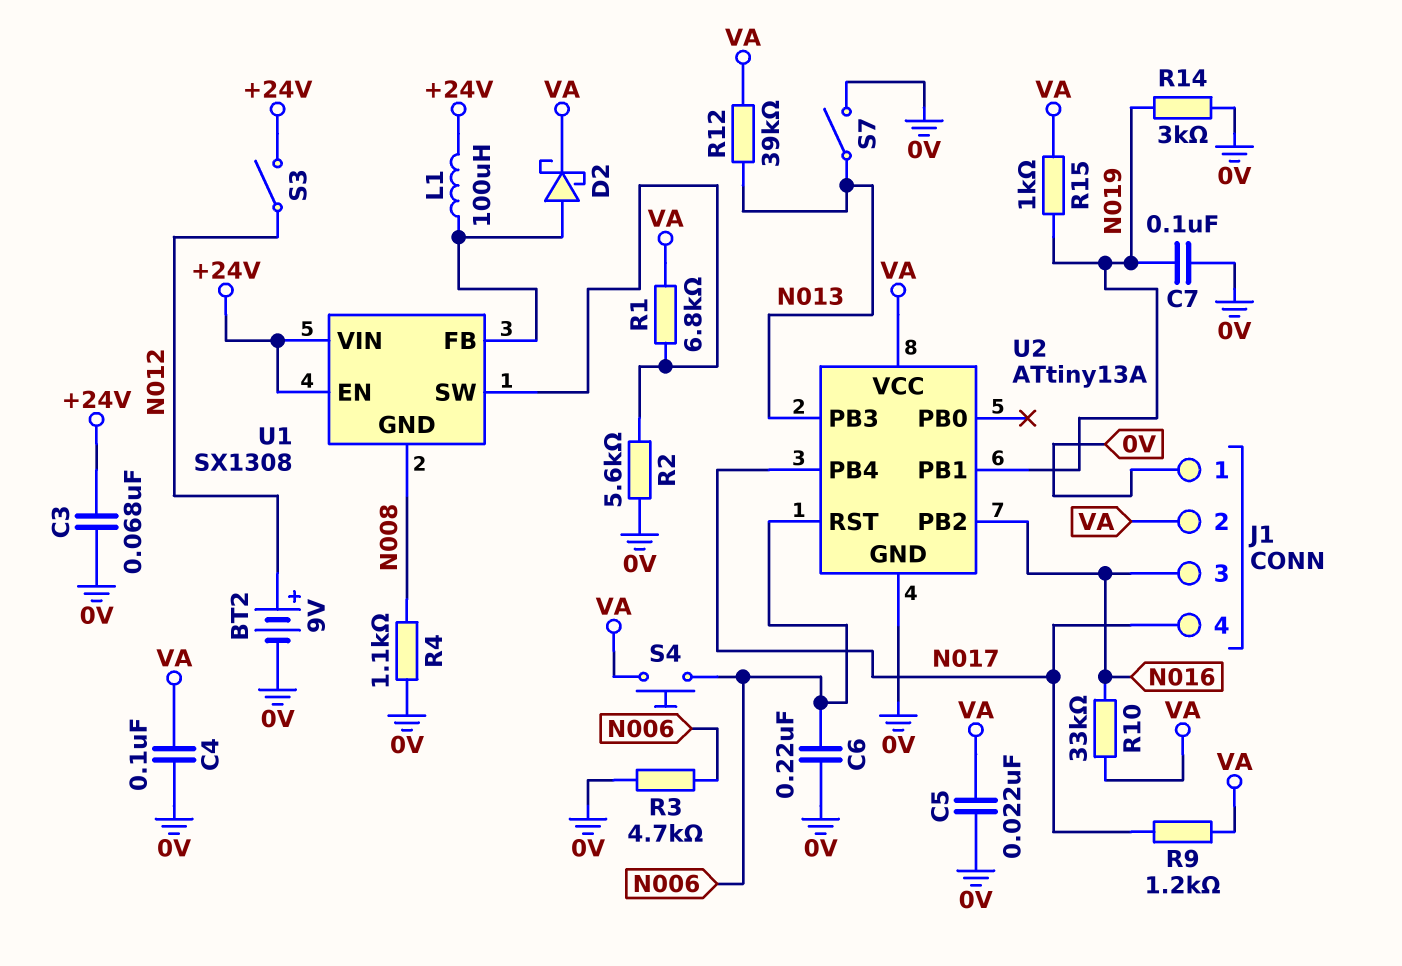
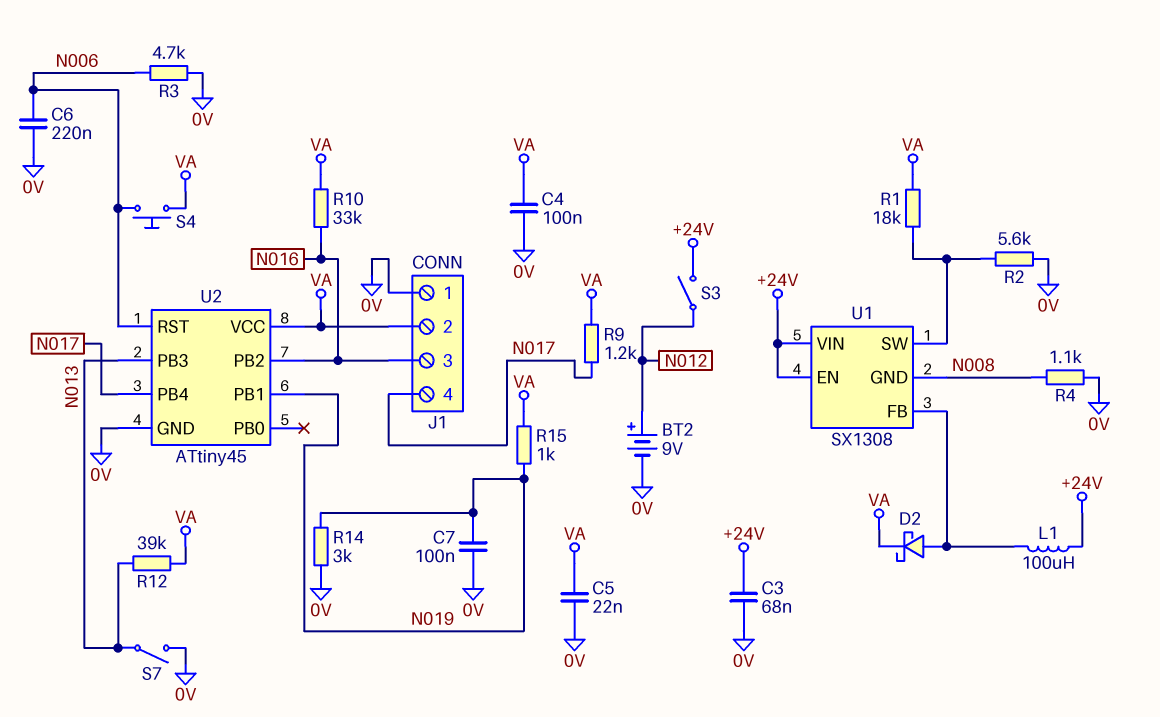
R1: 6.8k (U1/SW, VA) -> 18k (U1/SW, VA)
U2: ATtiny13A -> ATtiny45

